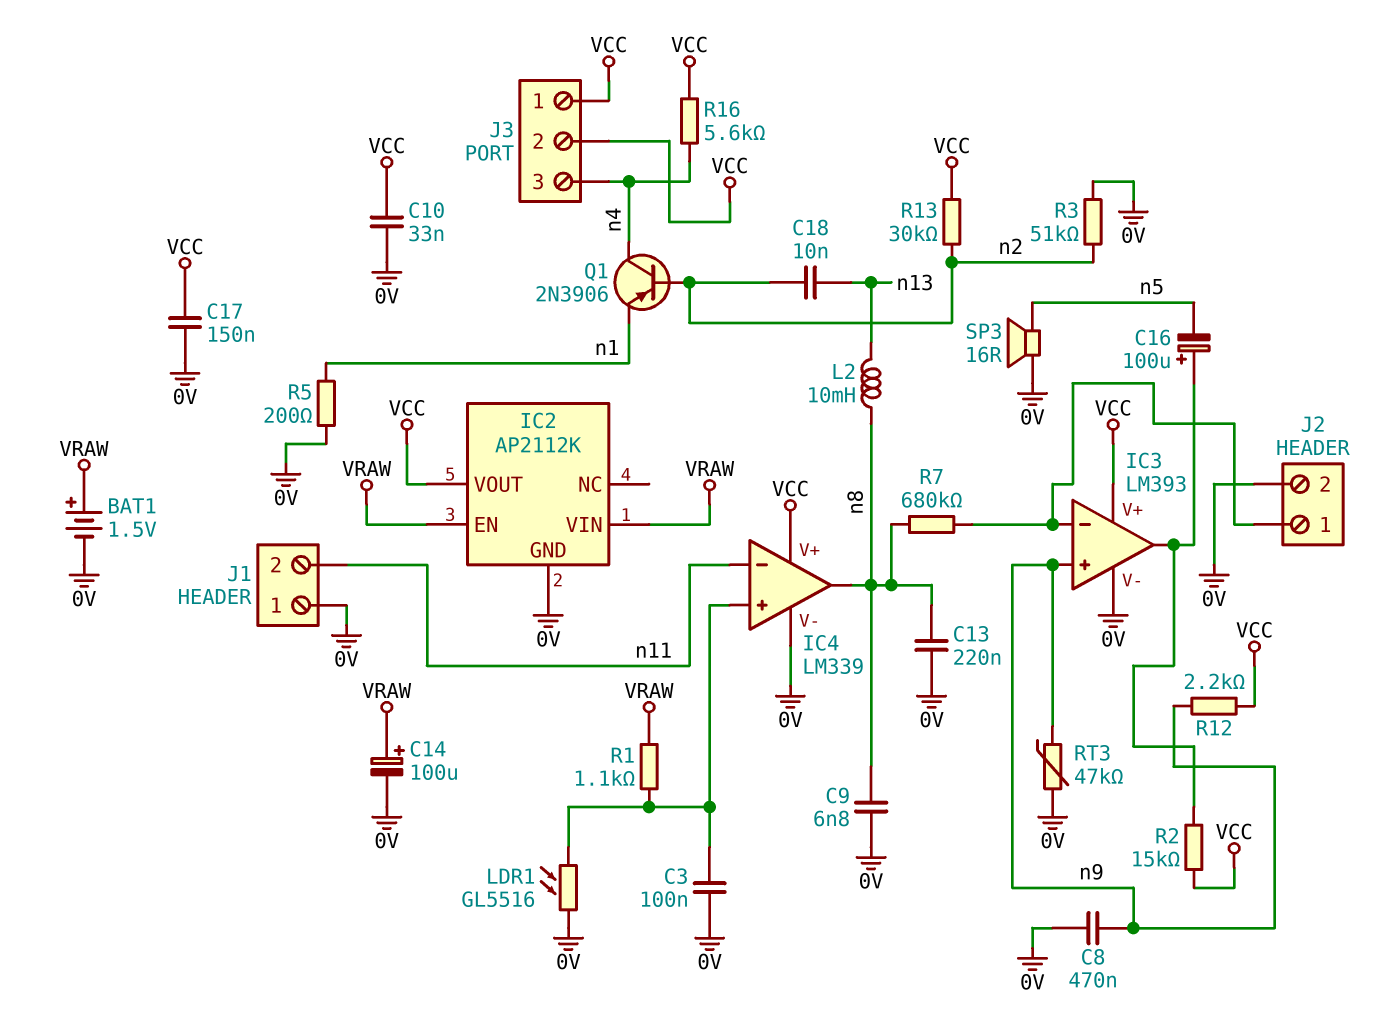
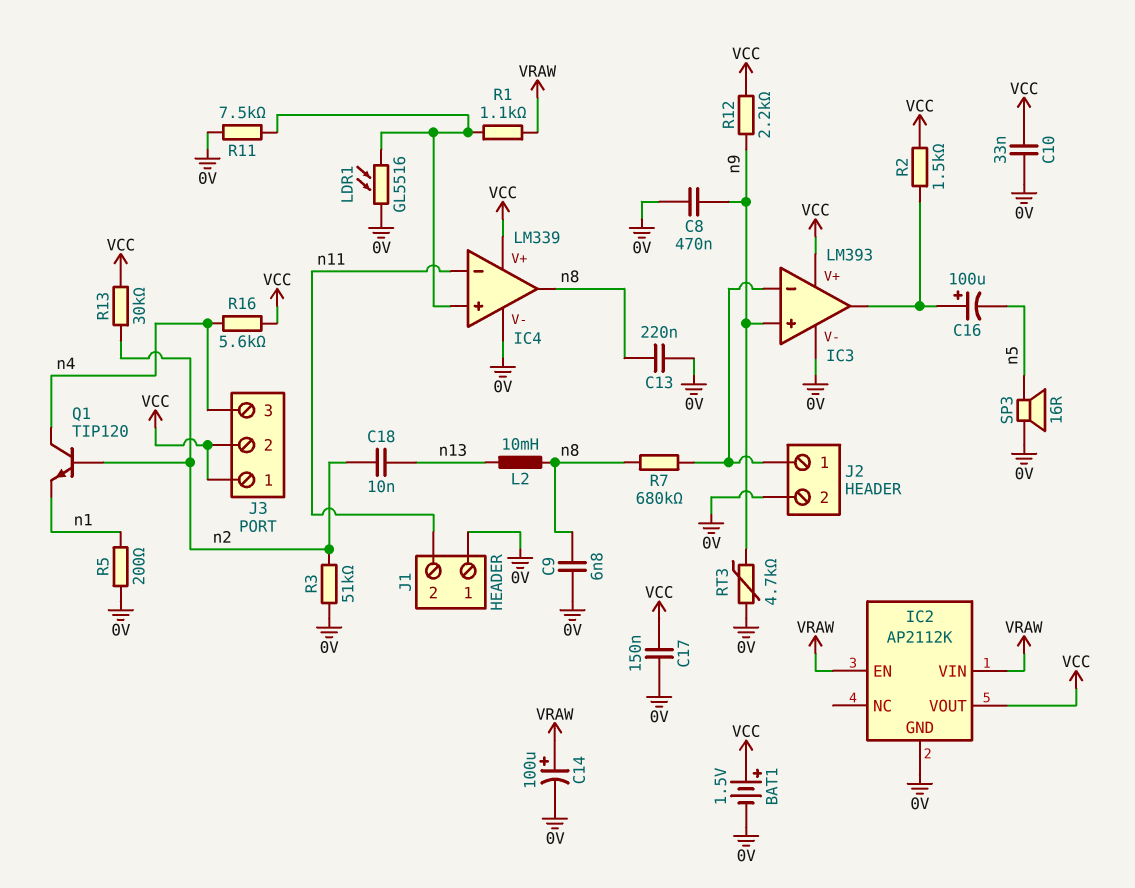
BAT1: 1.5V (plus VRAW, minus 0V) -> 1.5V (plus VCC, minus 0V)
C3: 100nF (0V, IC4/in+) -> none
Q1: PNP 2N3906 (B n2, C n4, E n1) -> NPN TIP120 (B n2, C n4, E n1)
R2: 15k (IC3/out, VCC) -> 1.5k (IC3/out, VCC)
R11: none -> 7.5k (0V, IC4/in+)
RT3: 47k (0V, n9) -> 4.7k (0V, n9)

